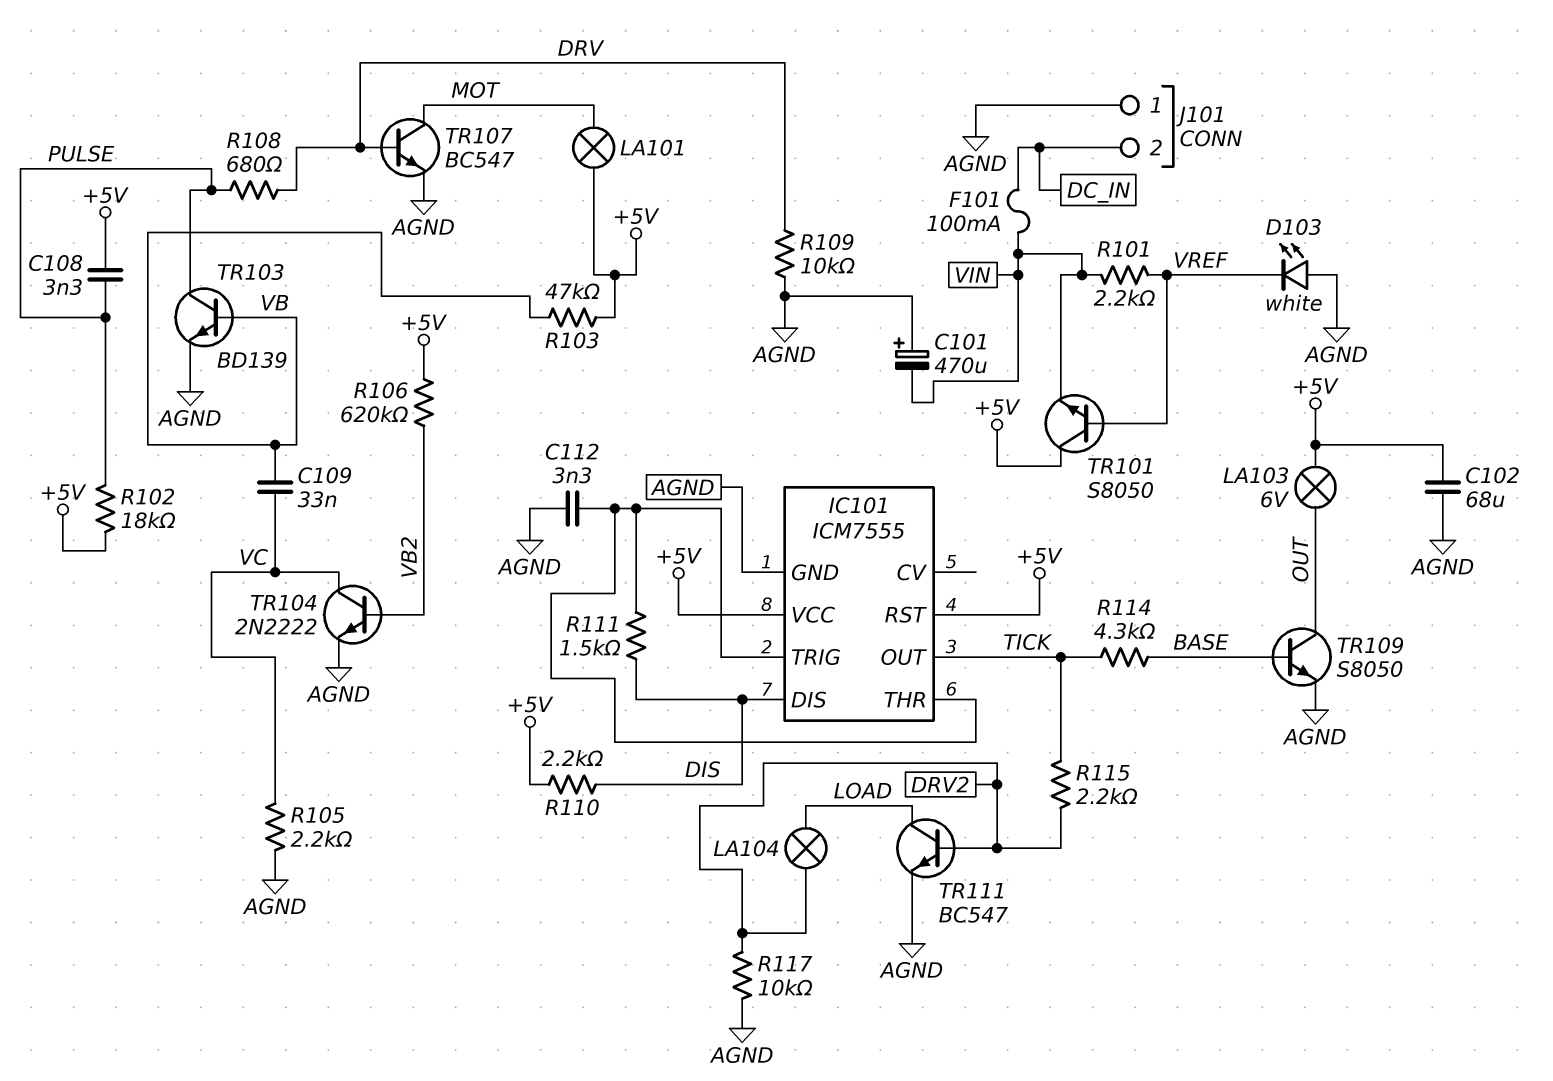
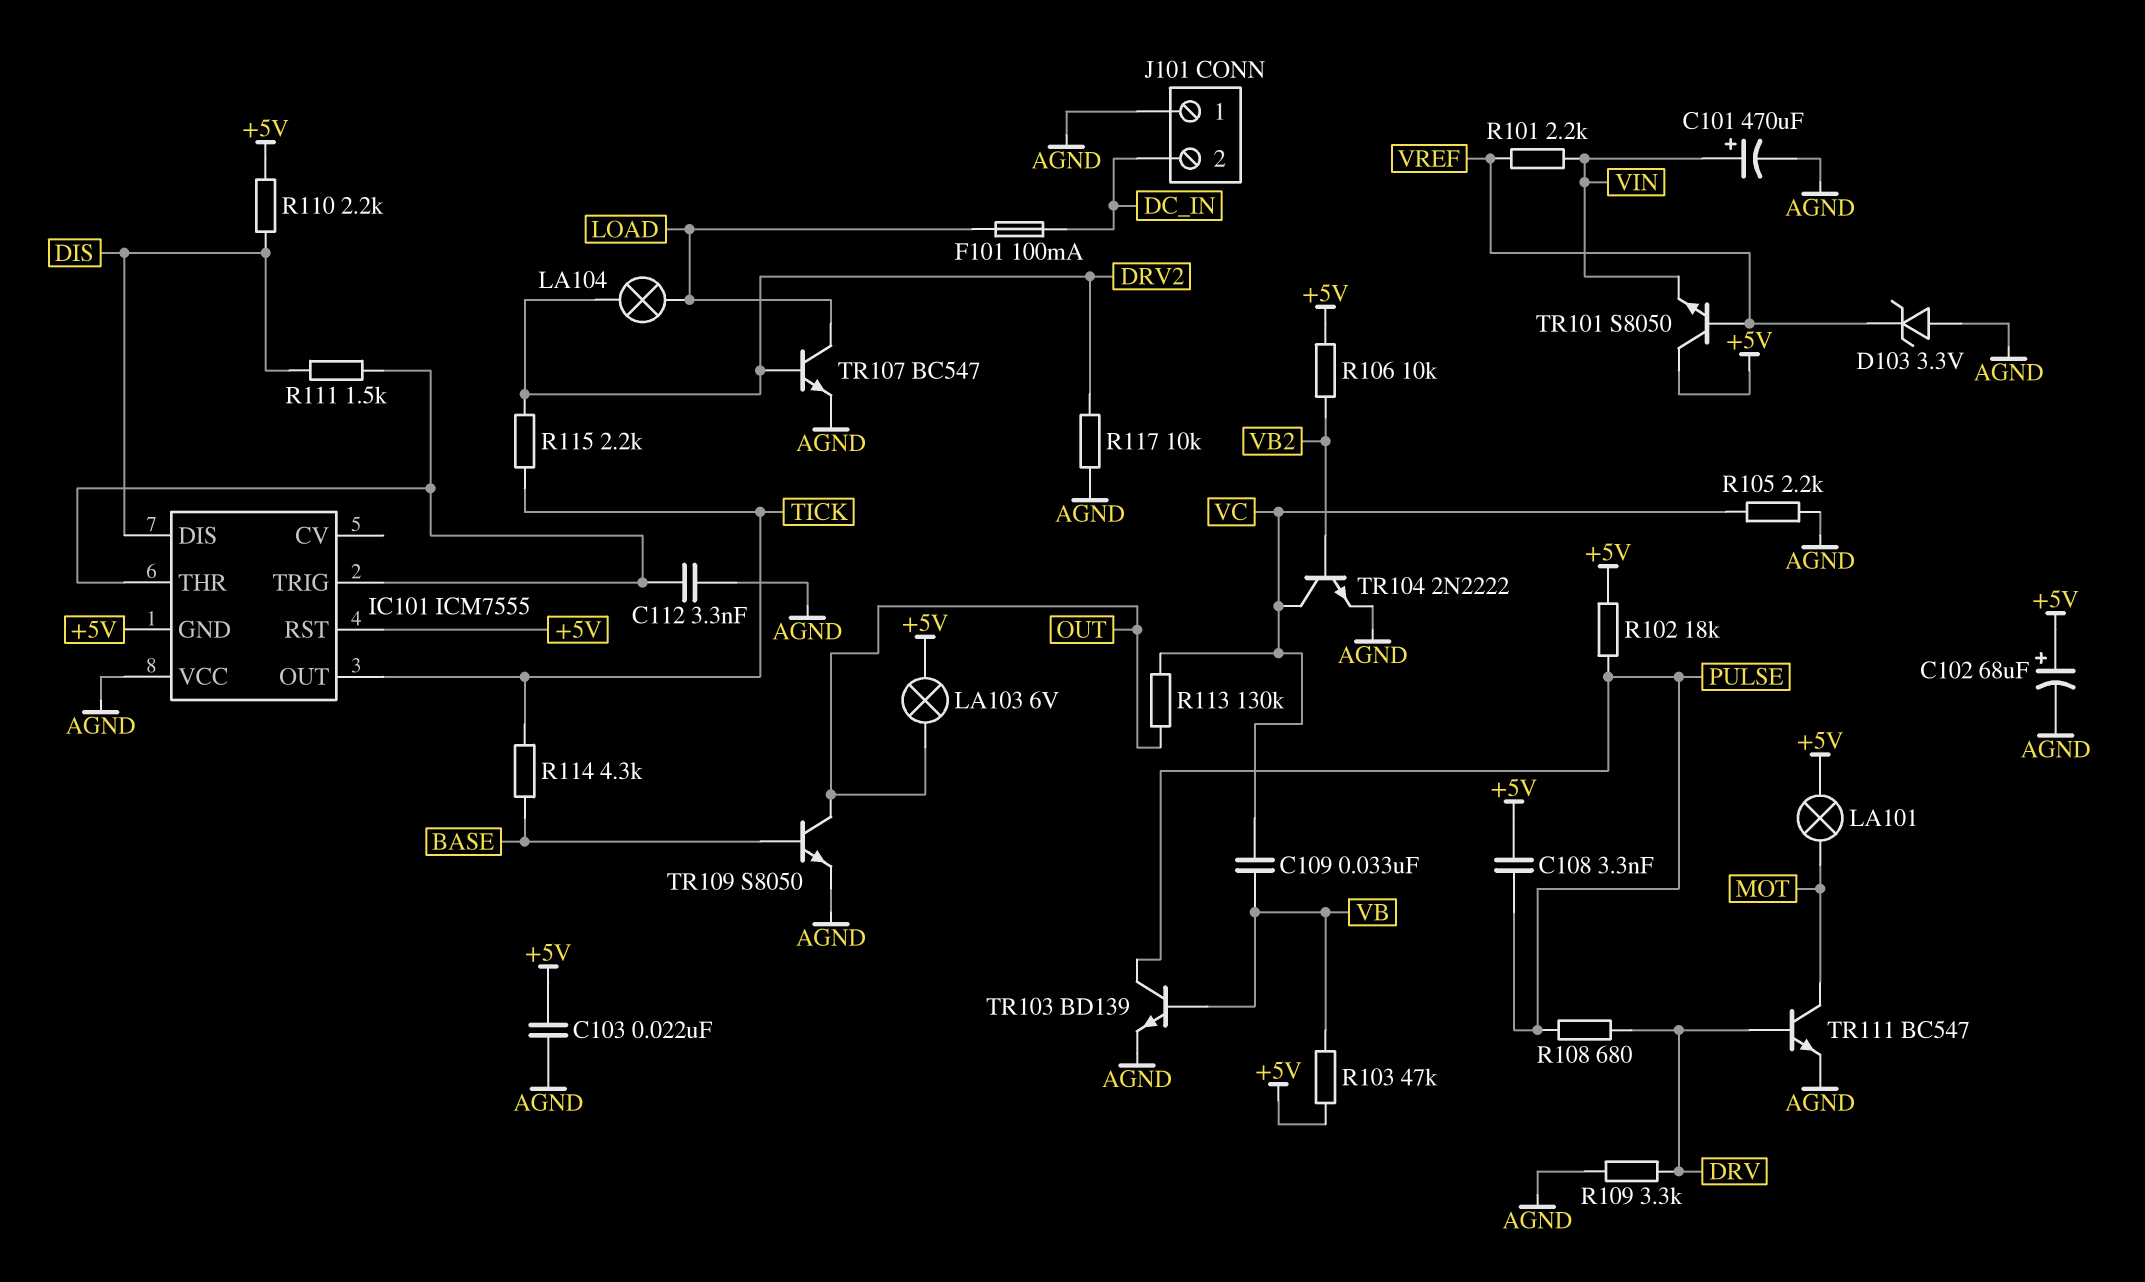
C101: 470uF (plus AGND, minus VIN) -> 470uF (plus VIN, minus AGND)
C102: 68uF (+5V, AGND) -> 68uF (plus +5V, minus AGND)
C103: none -> 22nF (+5V, AGND)
D103: LED white (A AGND, K VREF) -> zener 3.3V (A AGND, K VREF)
F101: 100mA (DC_IN, VIN) -> 100mA (DC_IN, LOAD)
IC101 pin GND: AGND -> +5V
IC101 pin VCC: +5V -> AGND
R106: 620k (+5V, VB2) -> 10k (+5V, VB2)
R109: 10k (AGND, DRV) -> 3.3k (AGND, DRV)
R113: none -> 130k (OUT, VC)
TR107: NPN BC547 (B DRV, C MOT, E AGND) -> NPN BC547 (B DRV2, C LOAD, E AGND)
TR111: NPN BC547 (B DRV2, C LOAD, E AGND) -> NPN BC547 (B DRV, C MOT, E AGND)

